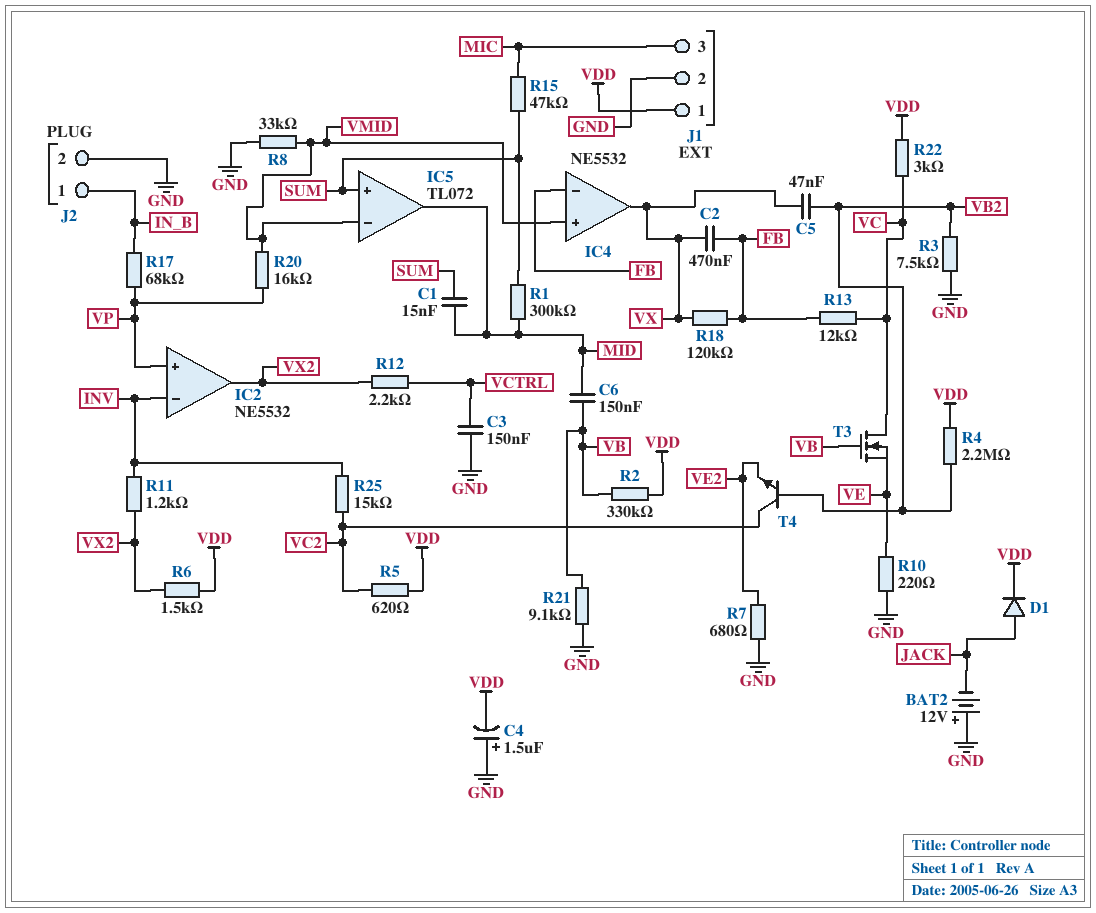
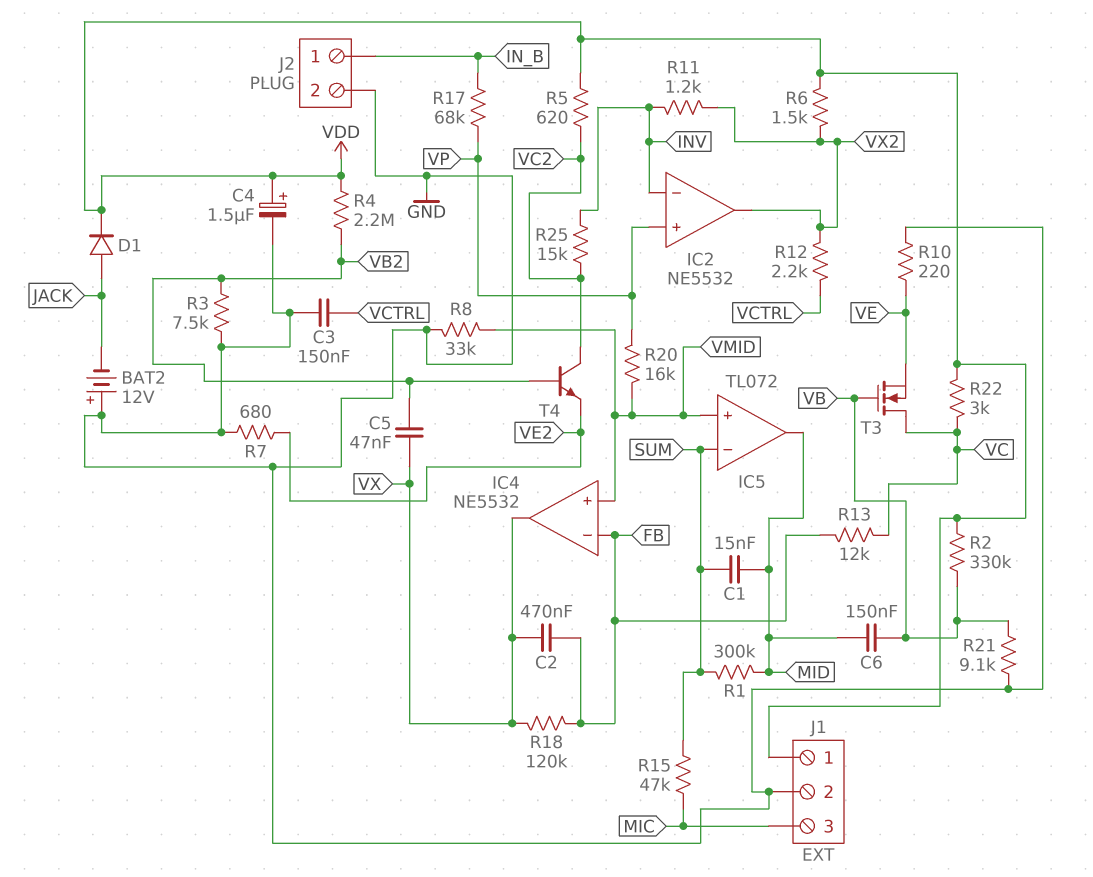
C4: 1.5uF (plus GND, minus VDD) -> 1.5uF (plus VDD, minus GND)
IC5 pin in+: SUM -> VMID
IC5 pin in-: VMID -> SUM

